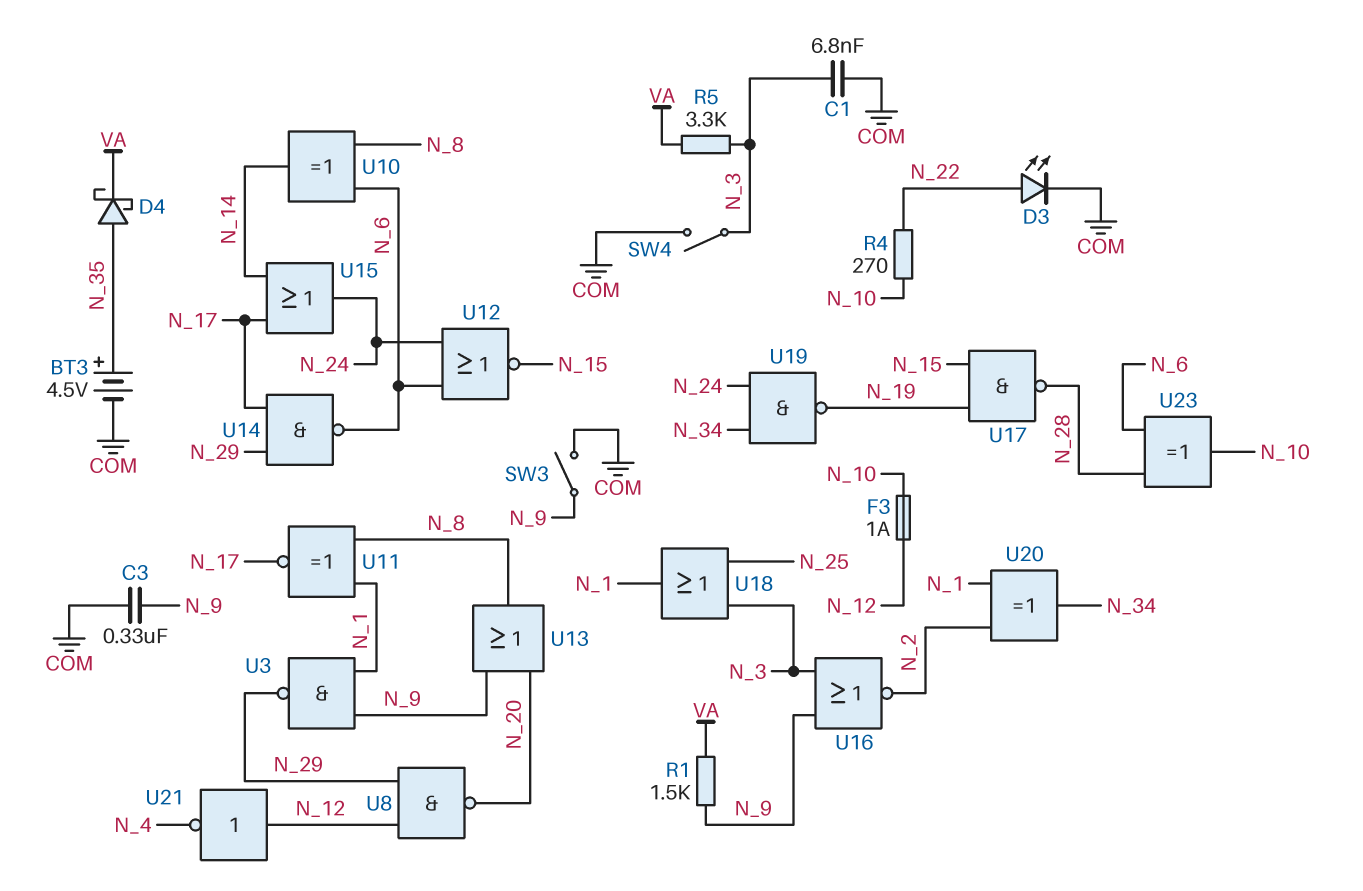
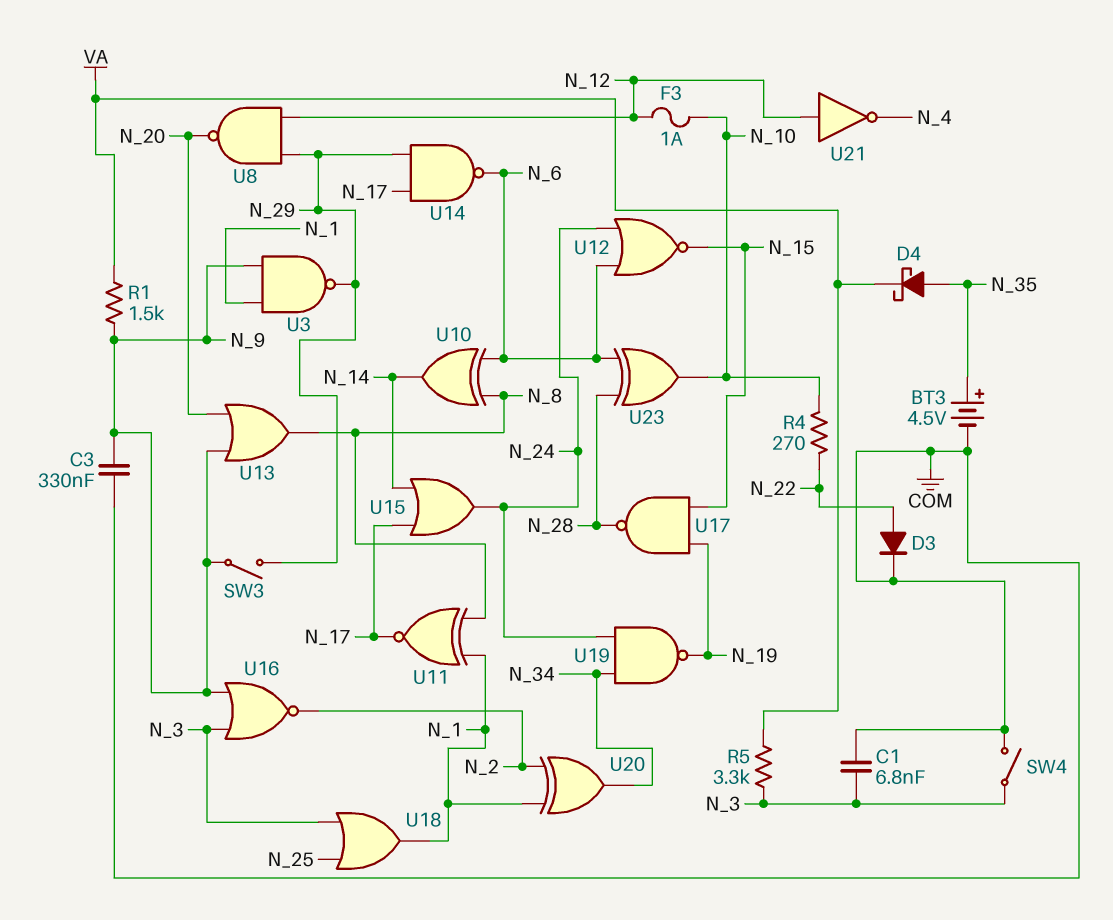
D3: LED (A N_22, K COM) -> diode (A N_22, K COM)
SW3: switch (COM, N_9) -> switch (N_9, N_29)

